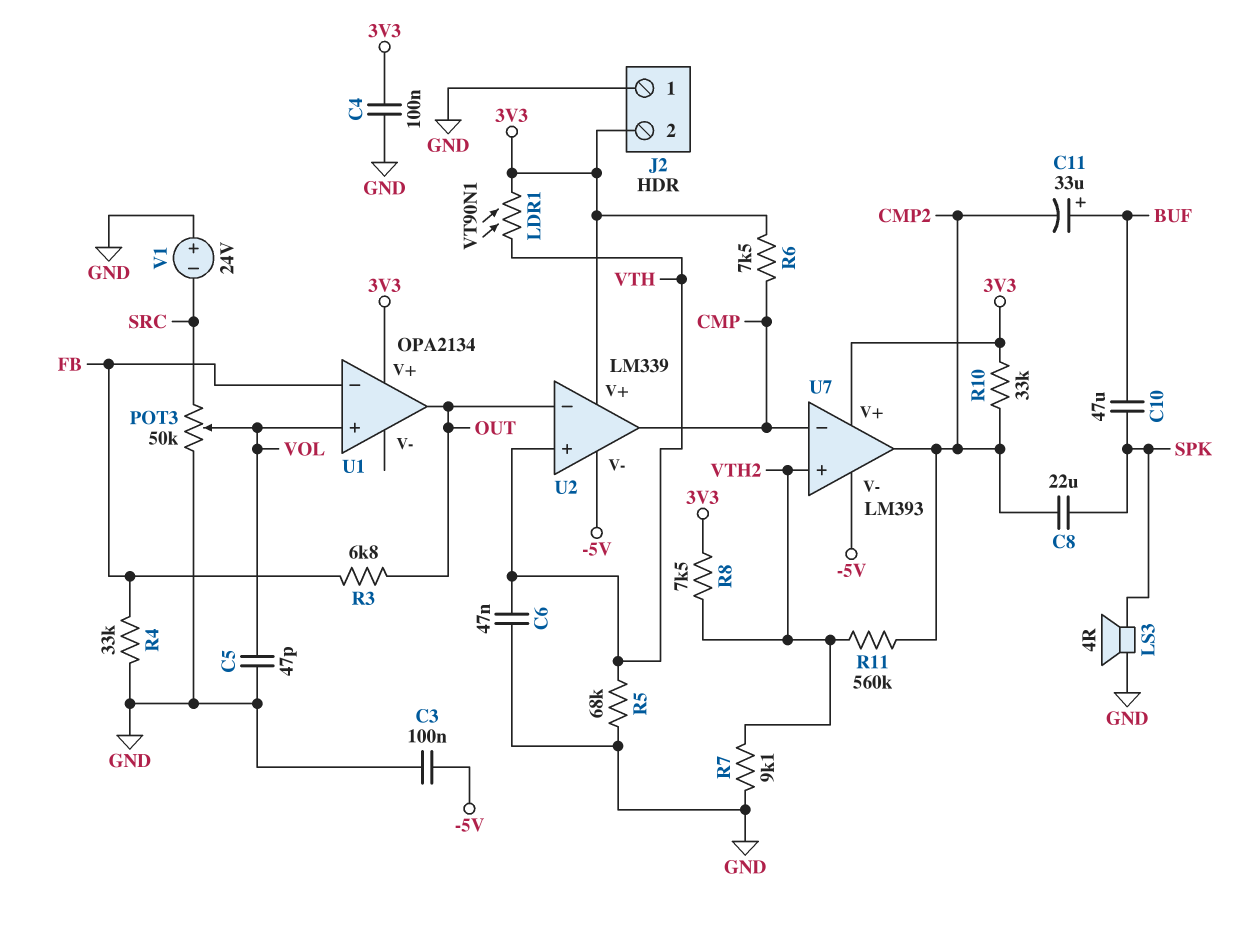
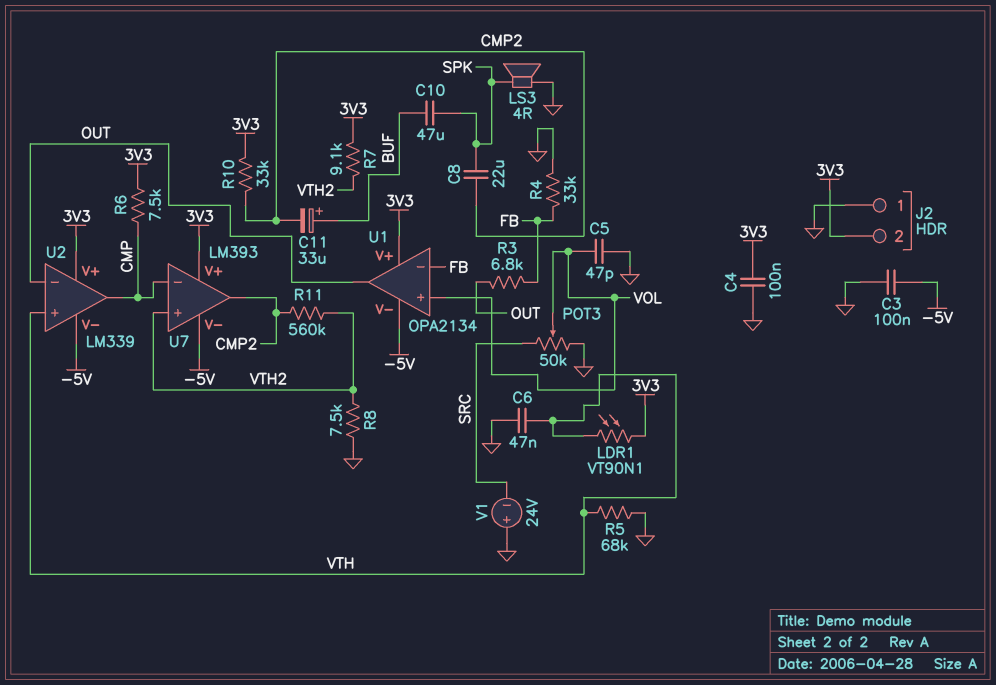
R7: 9.1k (GND, VTH2) -> 9.1k (3V3, VTH2)
R8: 7.5k (3V3, VTH2) -> 7.5k (GND, VTH2)
U1 pin V-: none -> -5V

